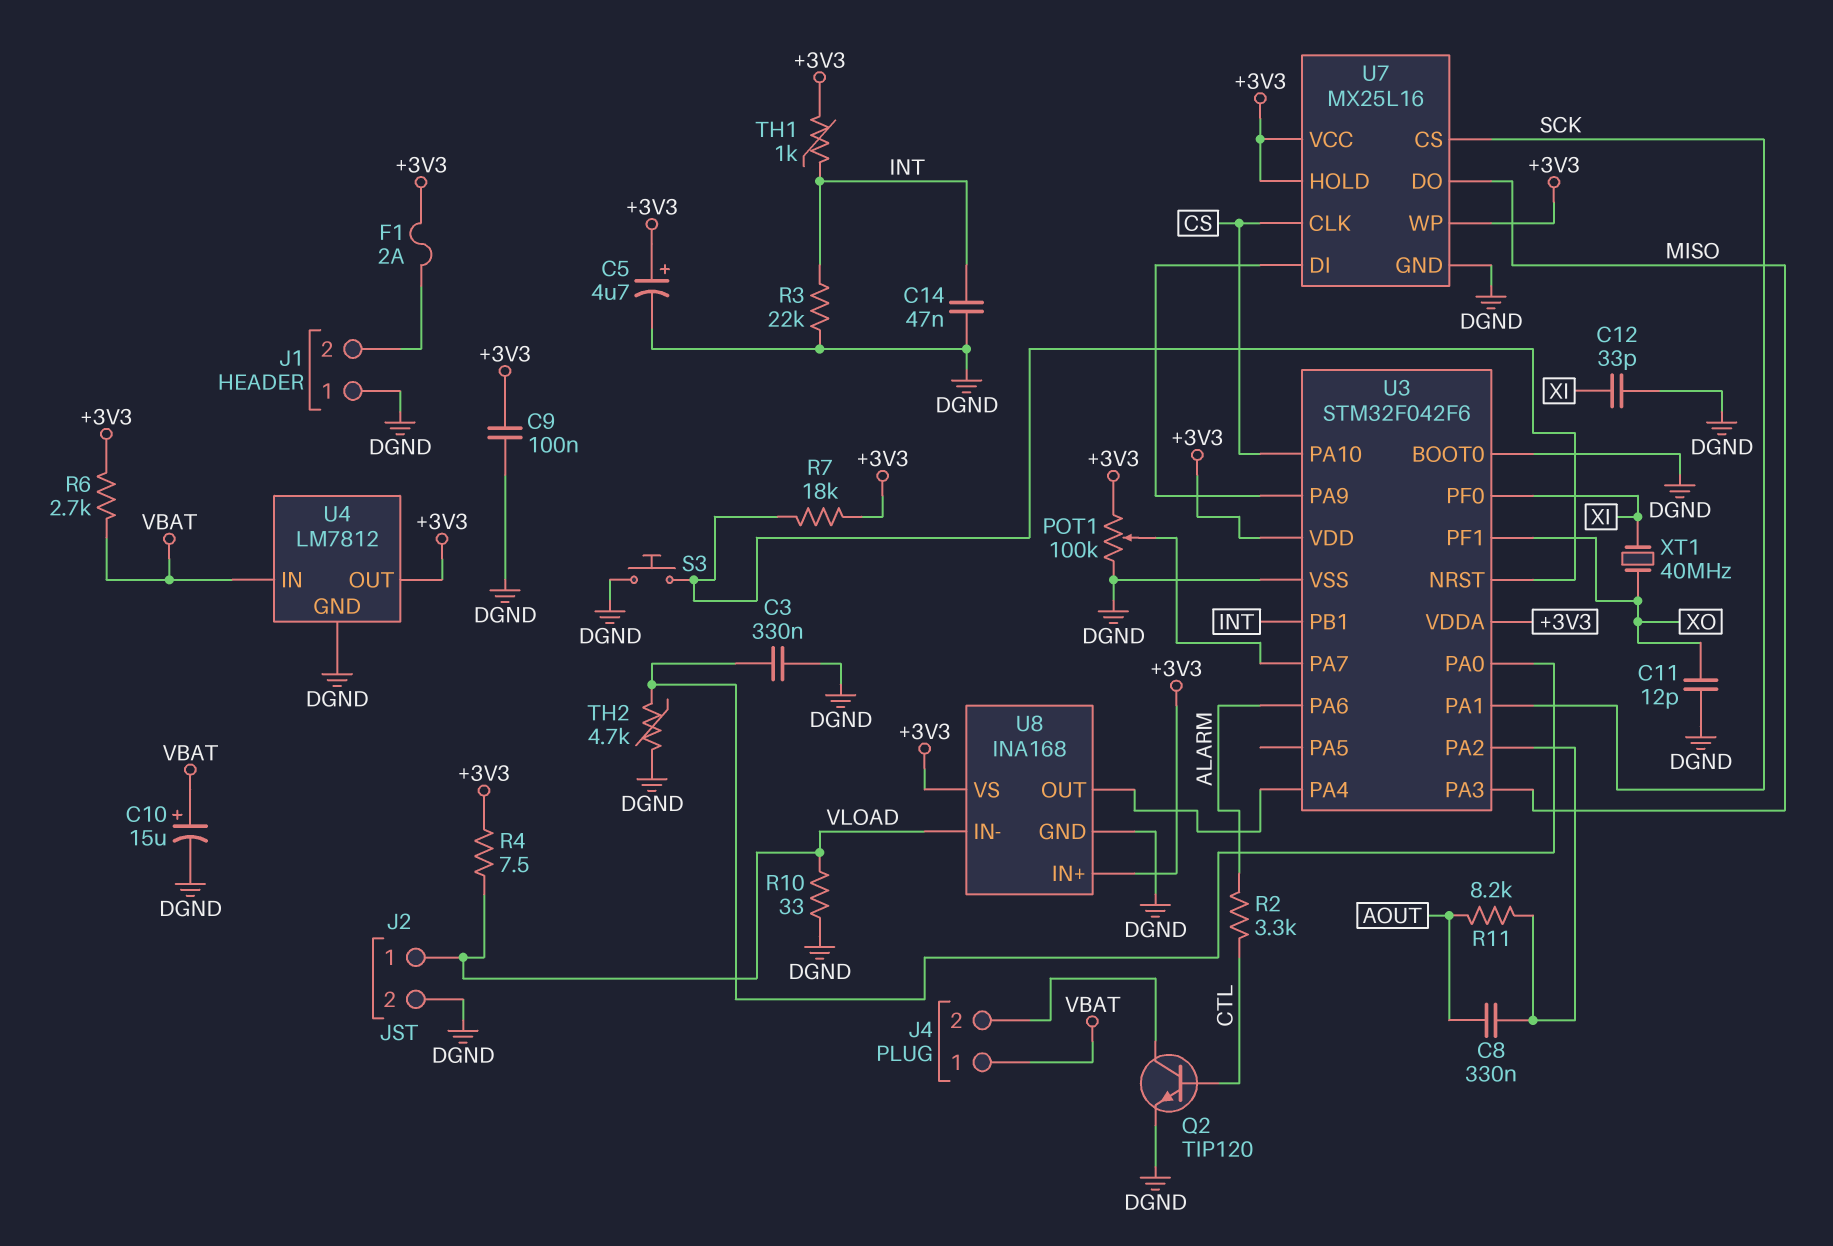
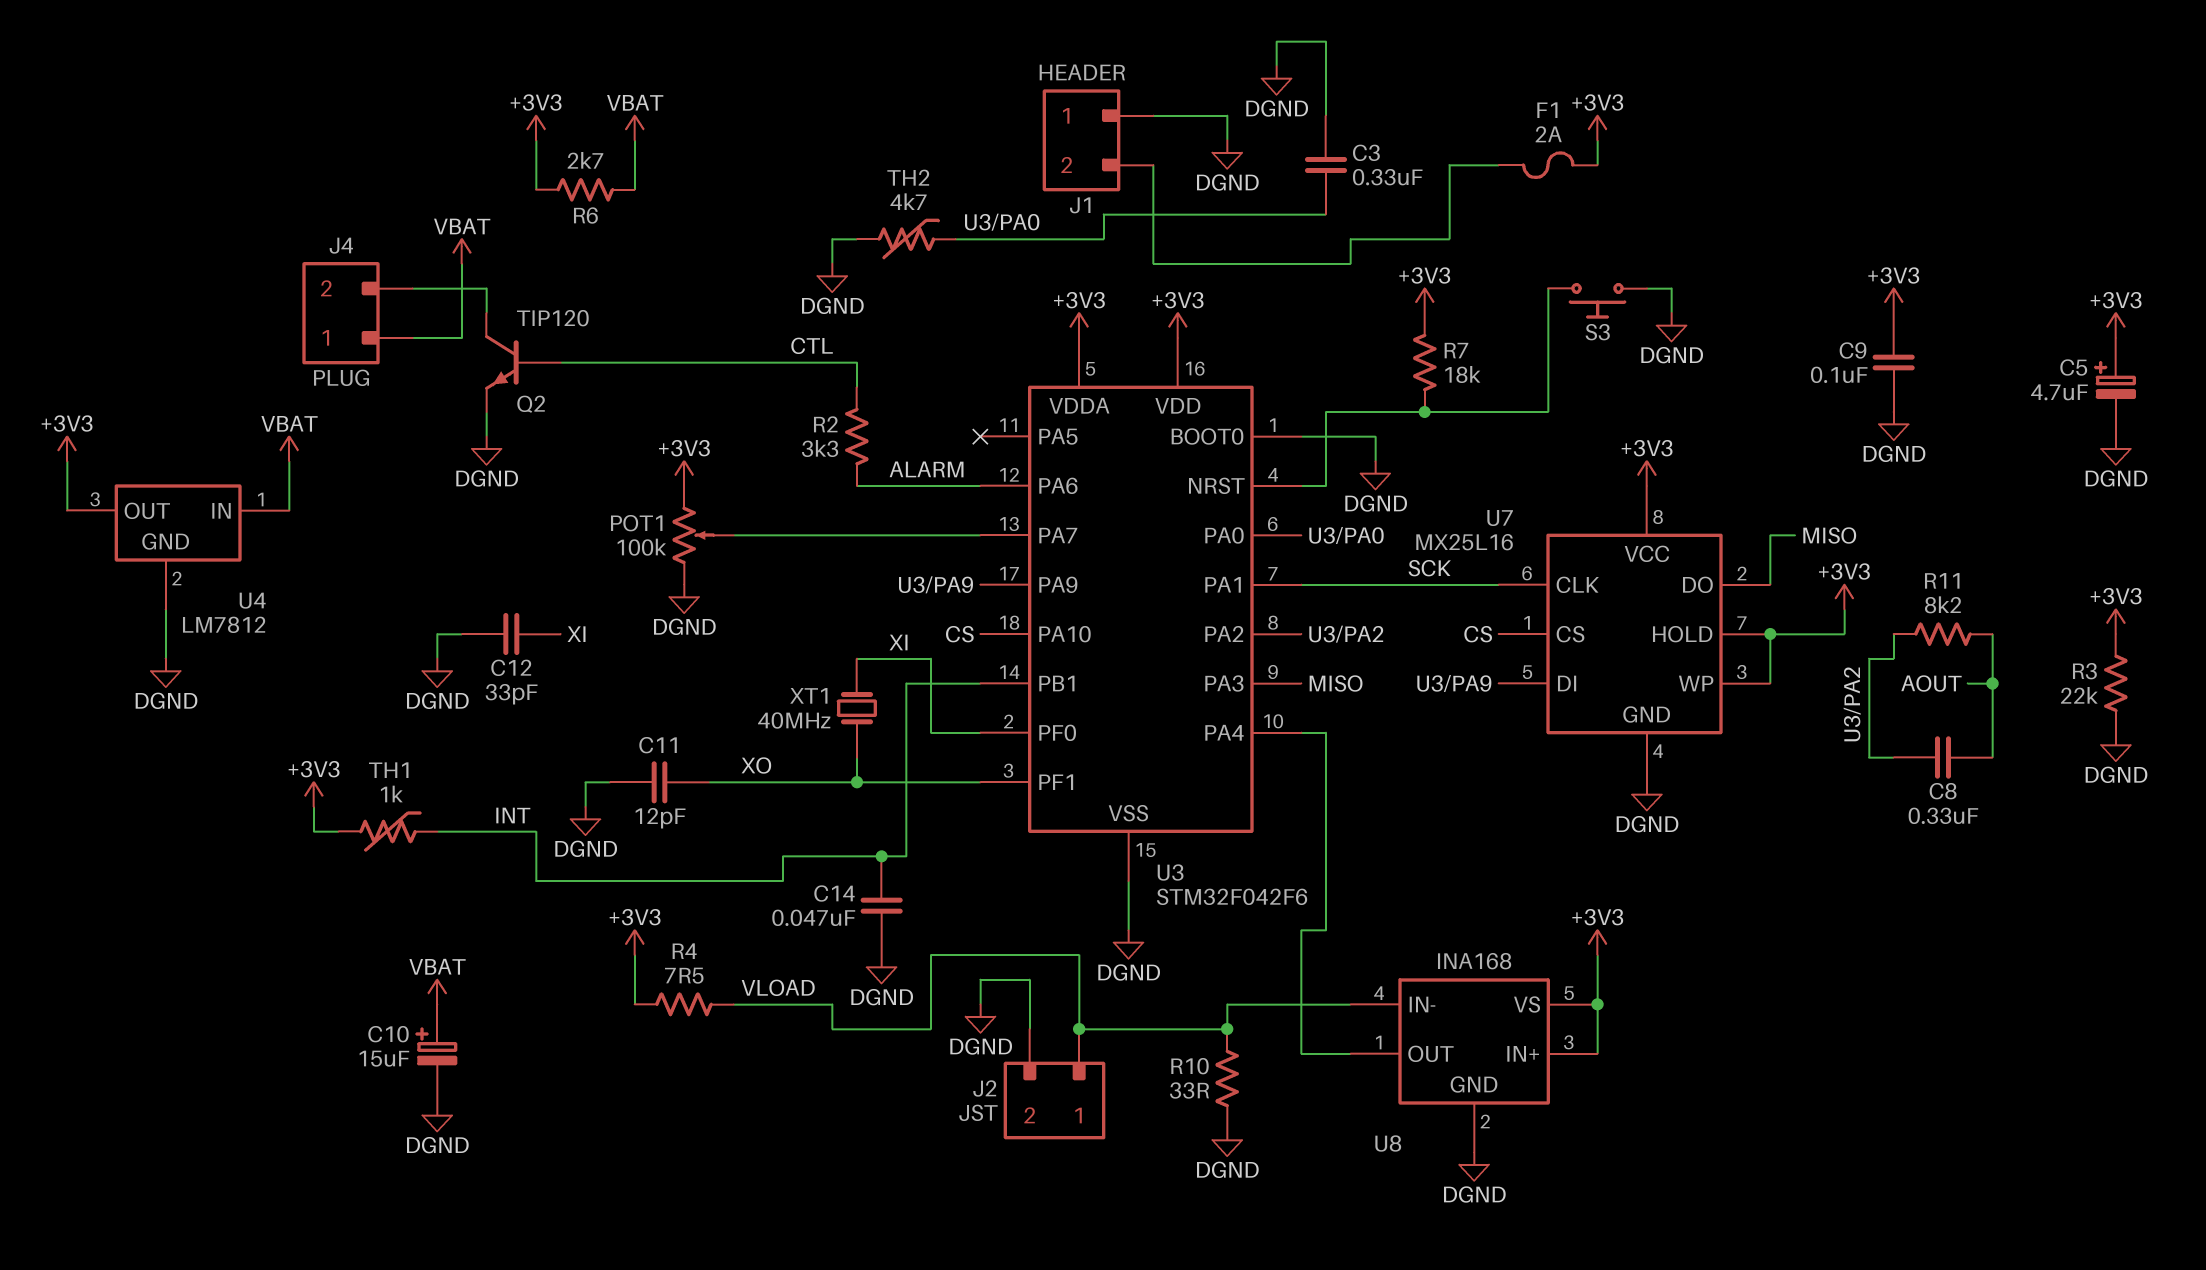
R3: 22k (DGND, INT) -> 22k (+3V3, DGND)
U7 pin CLK: CS -> SCK
U7 pin CS: SCK -> CS

